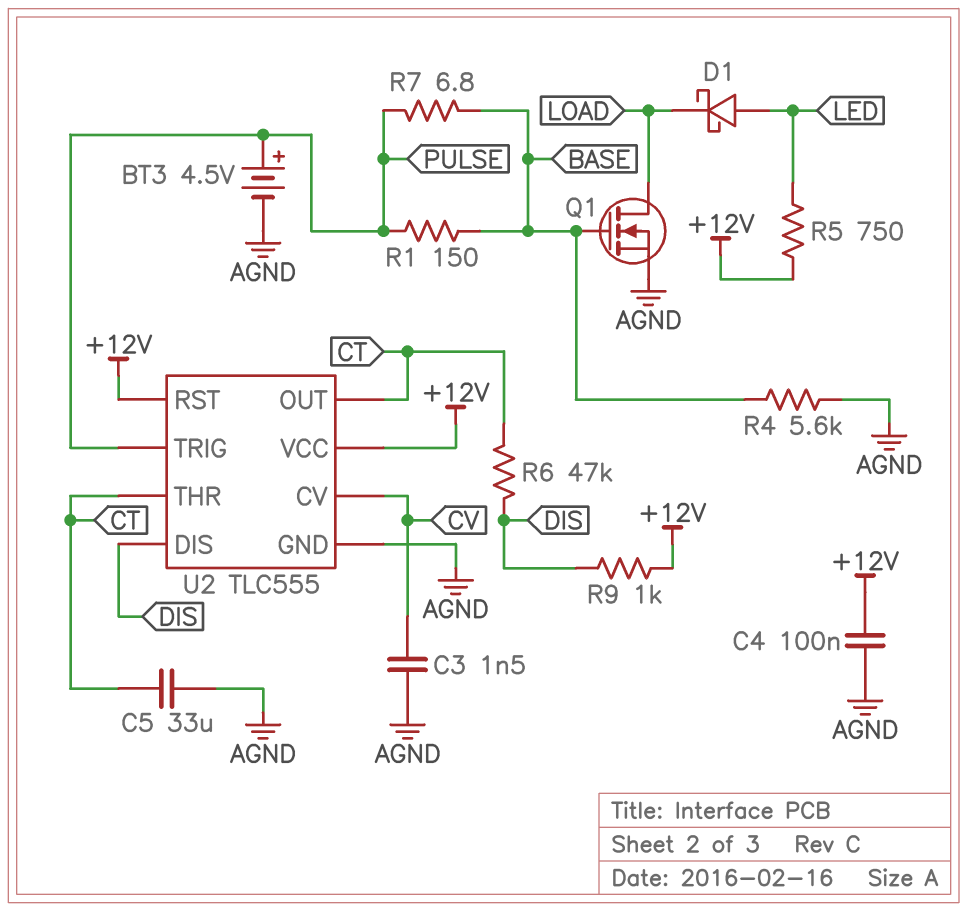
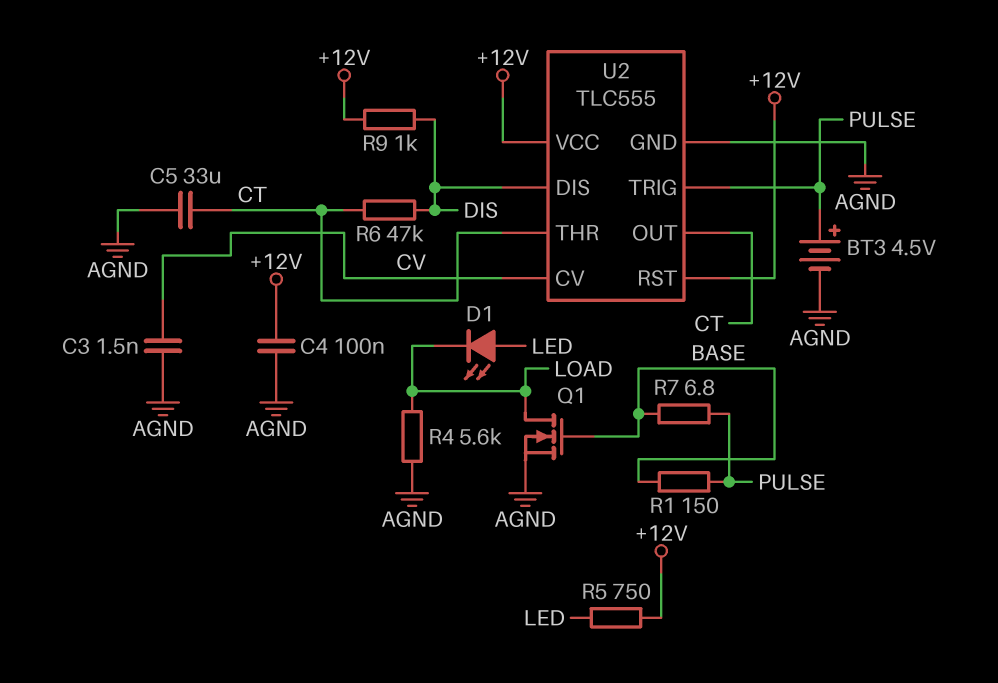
D1: schottky (A LED, K LOAD) -> LED (A LED, K LOAD)
R4: 5.6k (AGND, BASE) -> 5.6k (AGND, LOAD)

